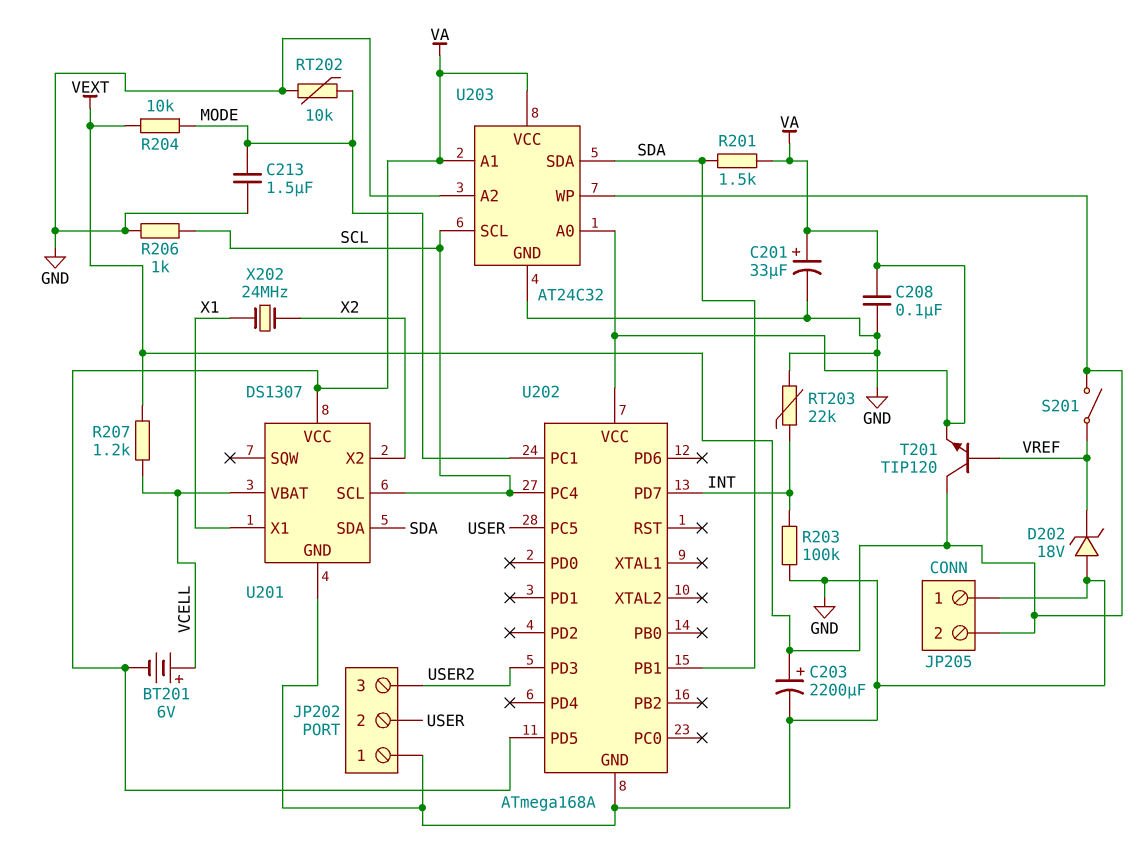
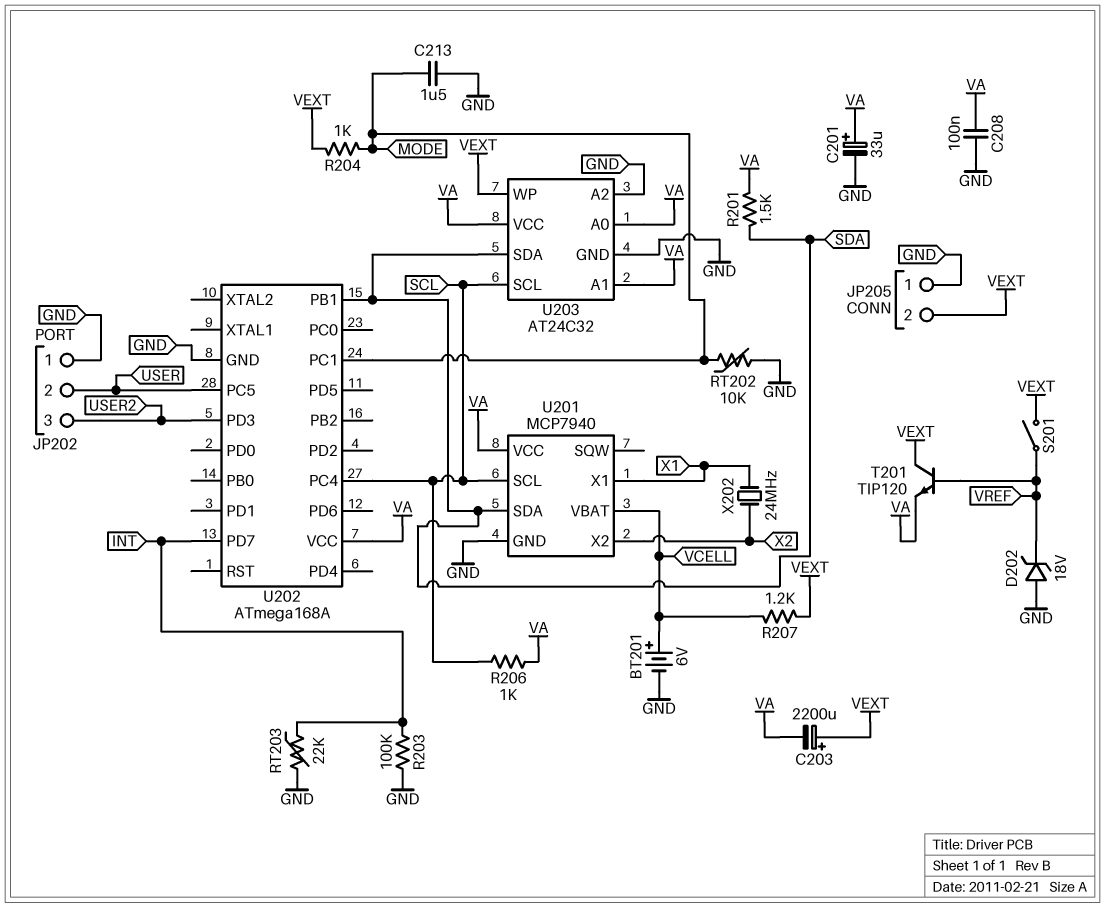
BT201: 6V (plus VCELL, minus VA) -> 6V (plus VCELL, minus GND)
C203: 2200uF (plus VEXT, minus GND) -> 2200uF (plus VEXT, minus VA)
R204: 10k (MODE, VEXT) -> 1k (MODE, VEXT)
R206: 1k (GND, SCL) -> 1k (SCL, VA)
U201: DS1307 -> MCP7940
U202 pin PD5: VA -> none

